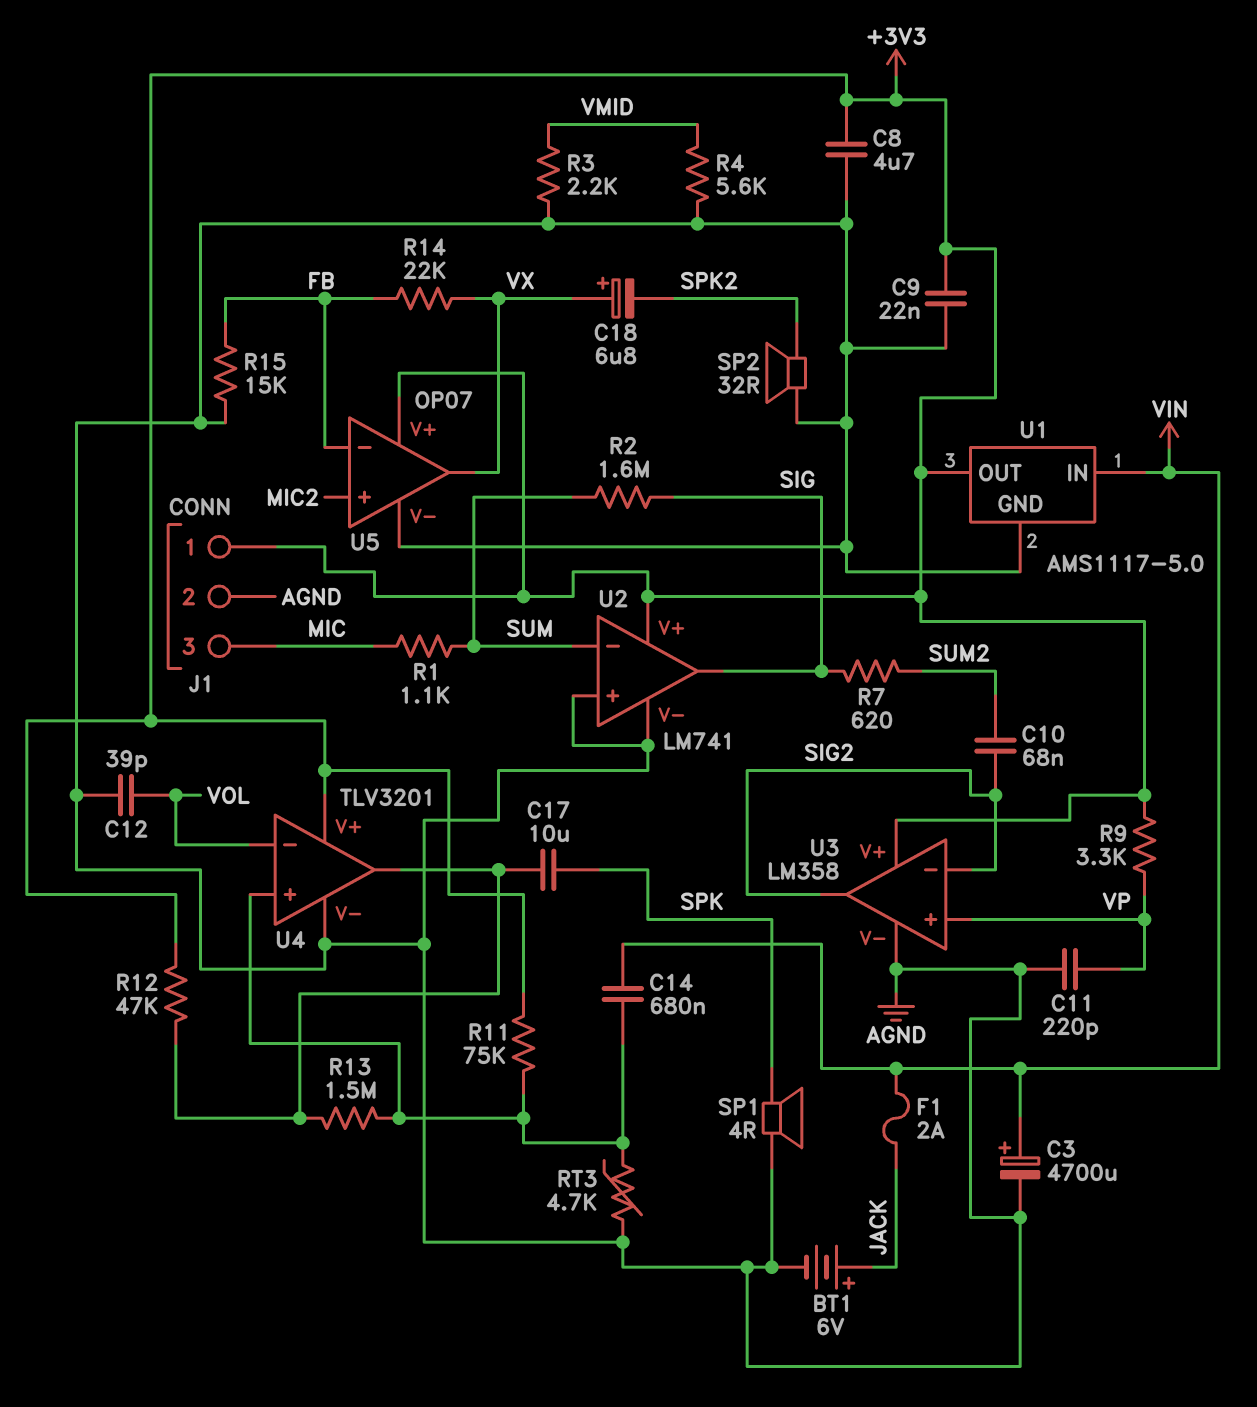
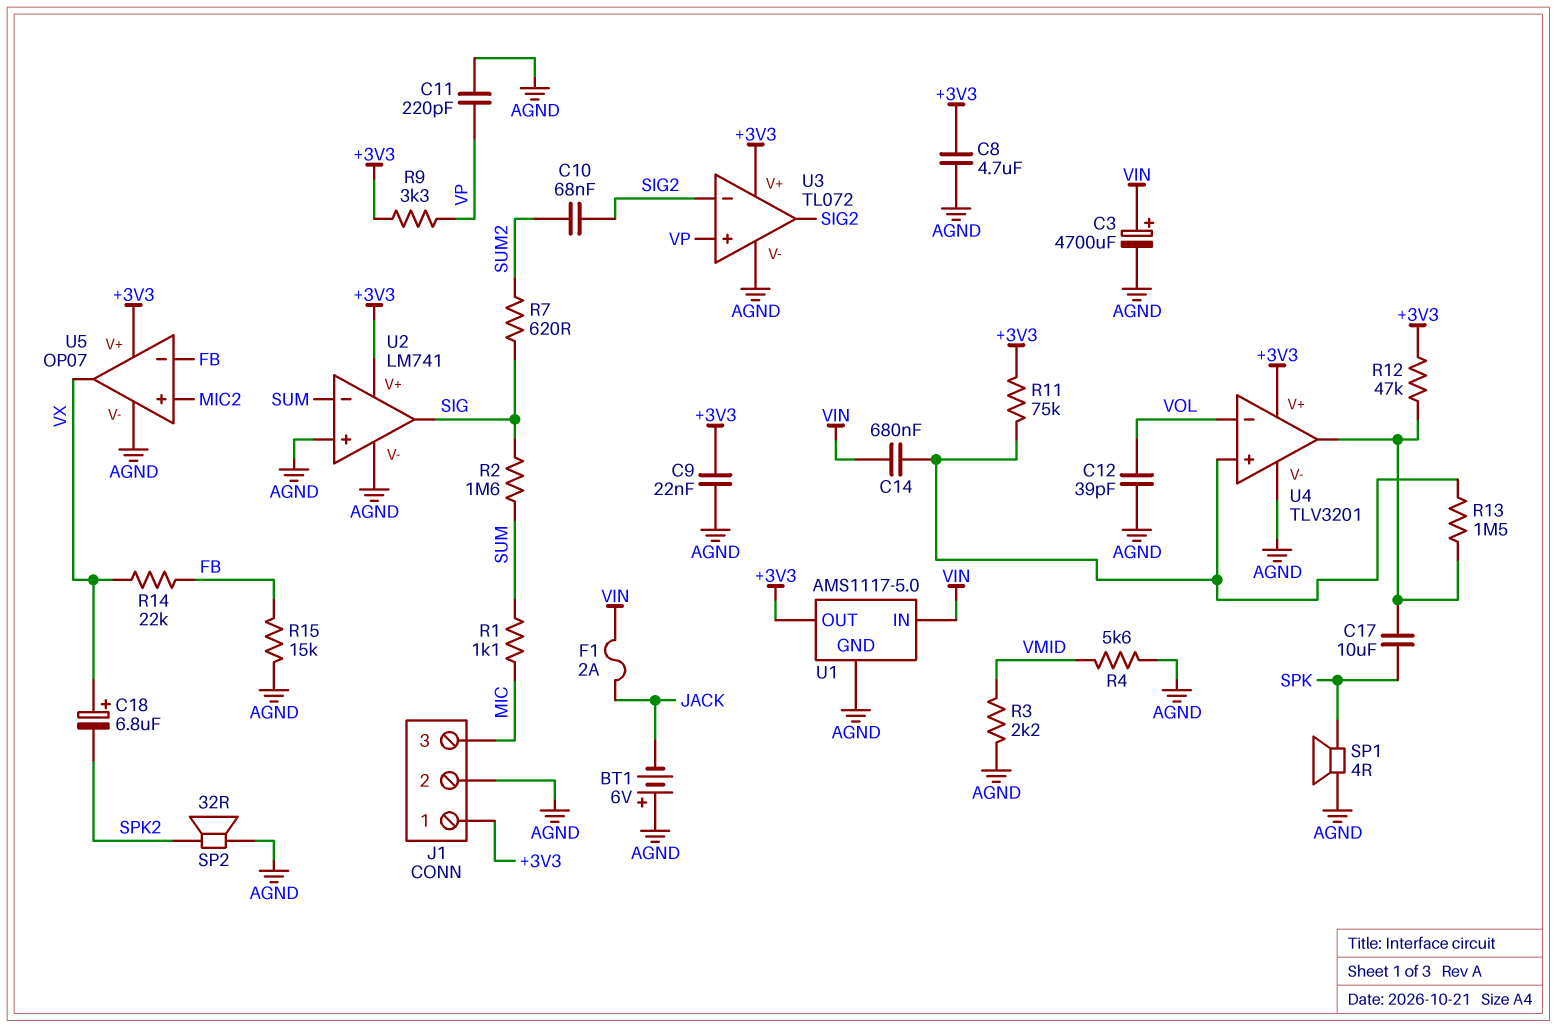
BT1: 6V (plus JACK, minus AGND) -> 6V (plus AGND, minus JACK)
RT3: 4.7k (AGND, U4/in+) -> none
U3: LM358 -> TL072

